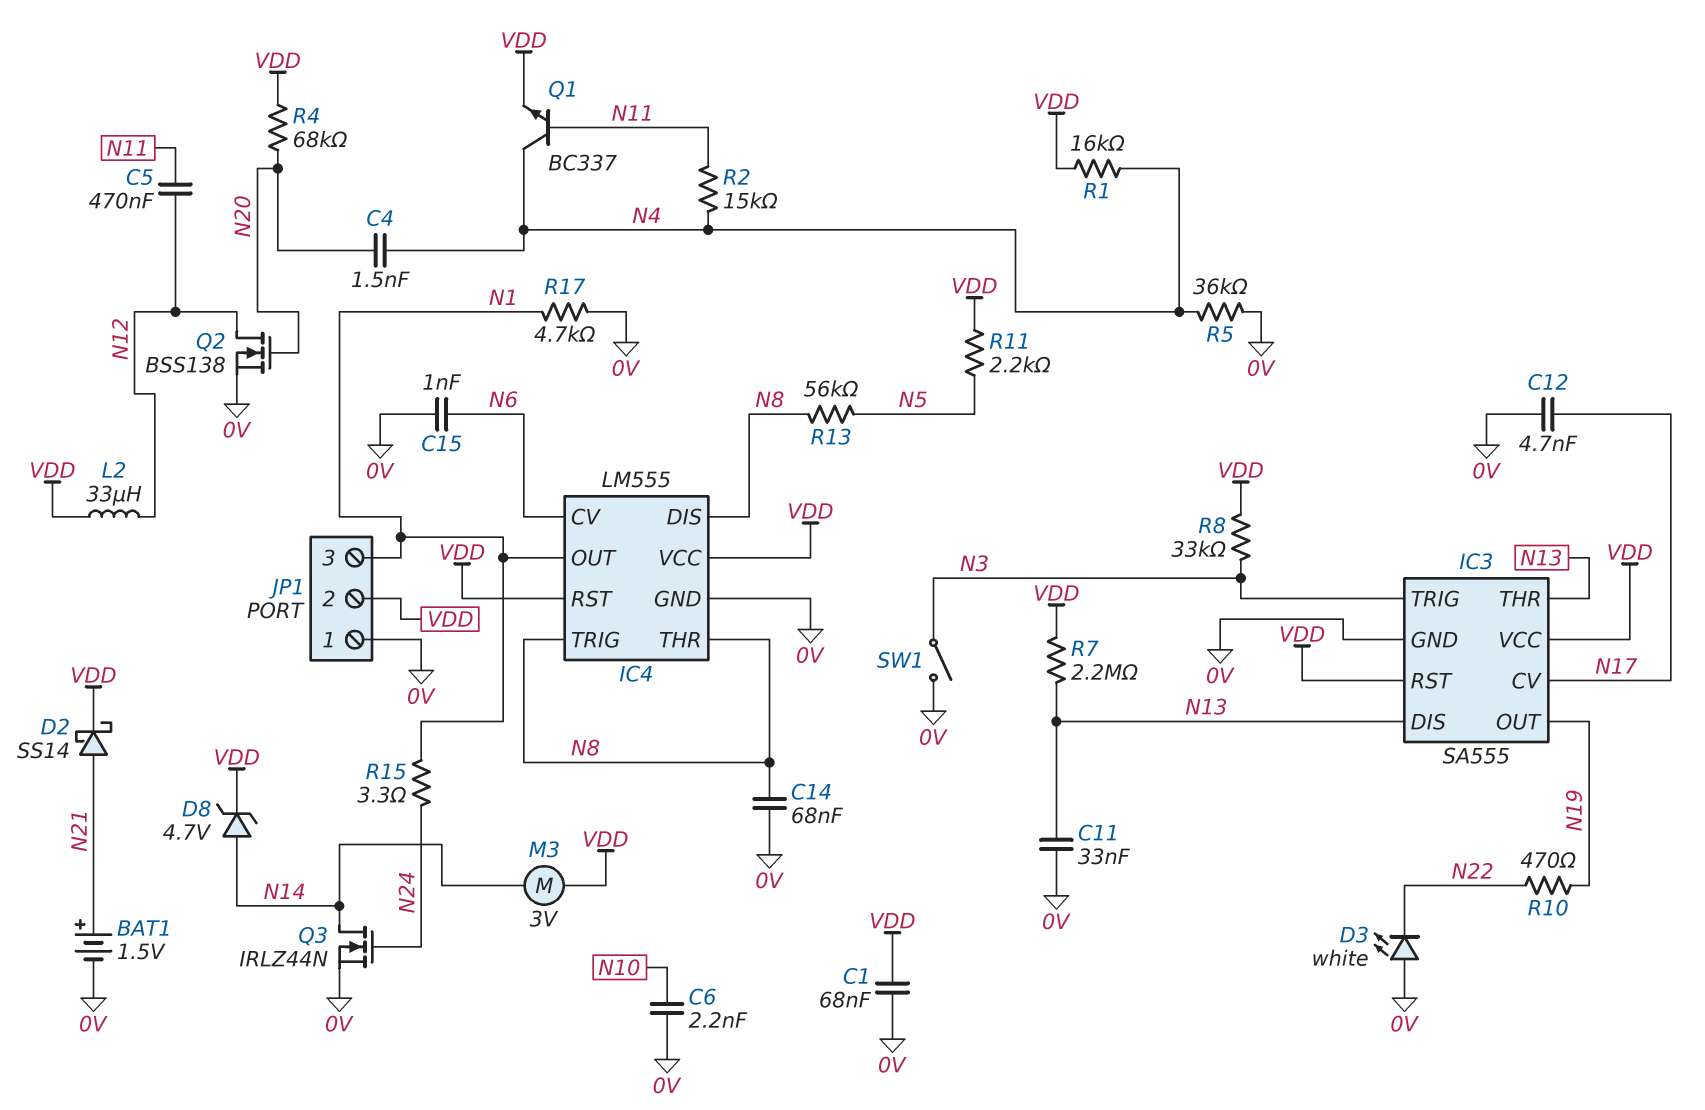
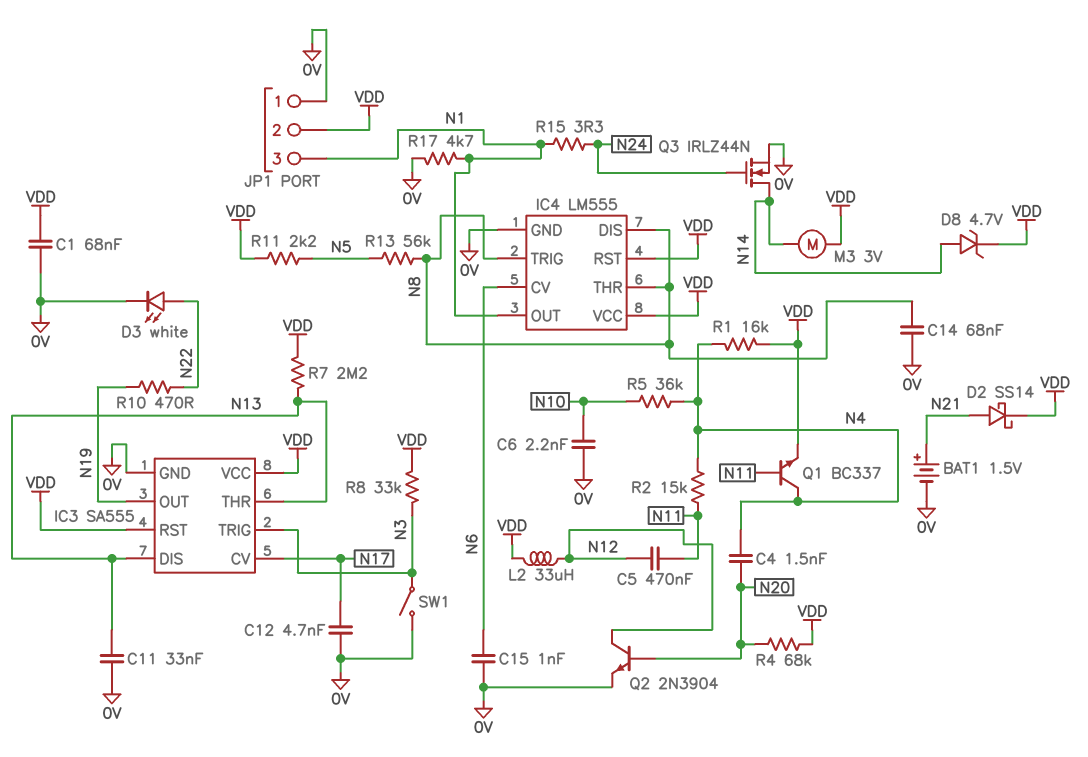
D3: LED white (A 0V, K N22) -> LED white (A N22, K 0V)
Q2: NMOS BSS138 (G N20, D N12, S 0V) -> NPN 2N3904 (B N20, C N12, E 0V)
R5: 36k (0V, N4) -> 36k (N4, N10)

